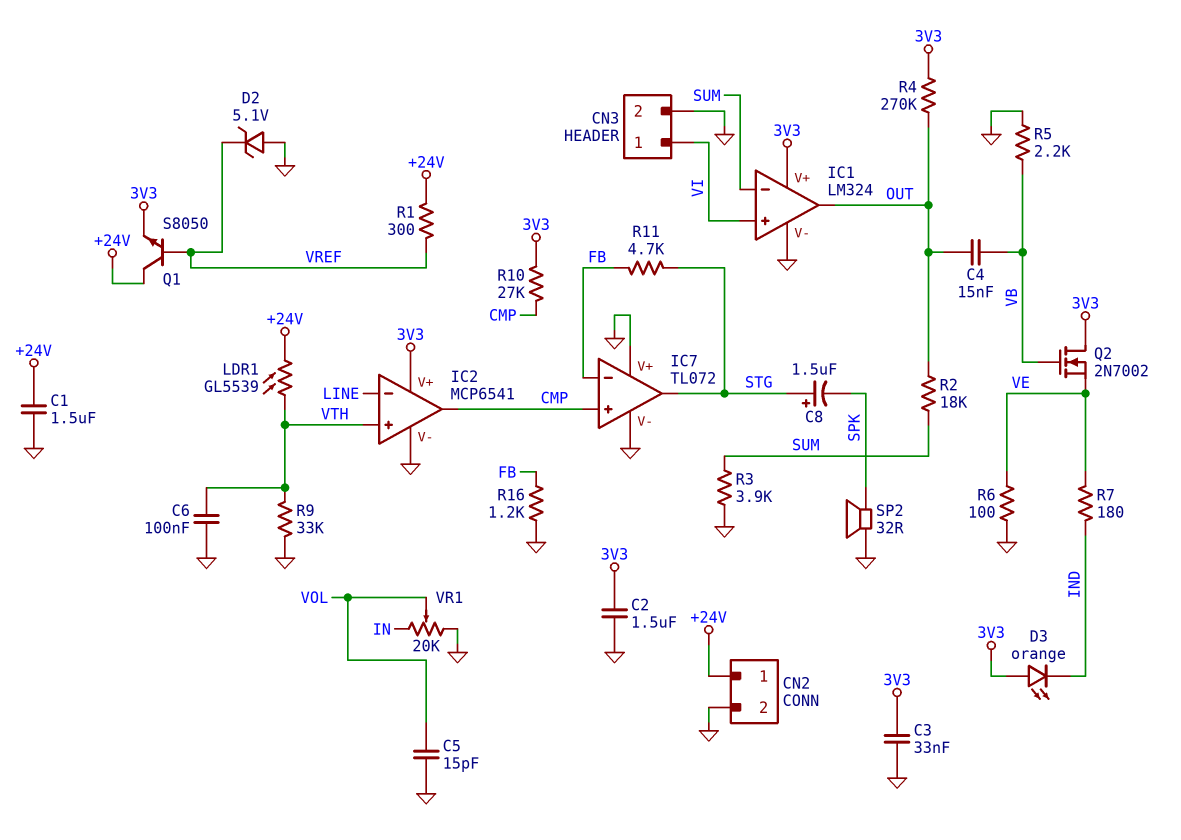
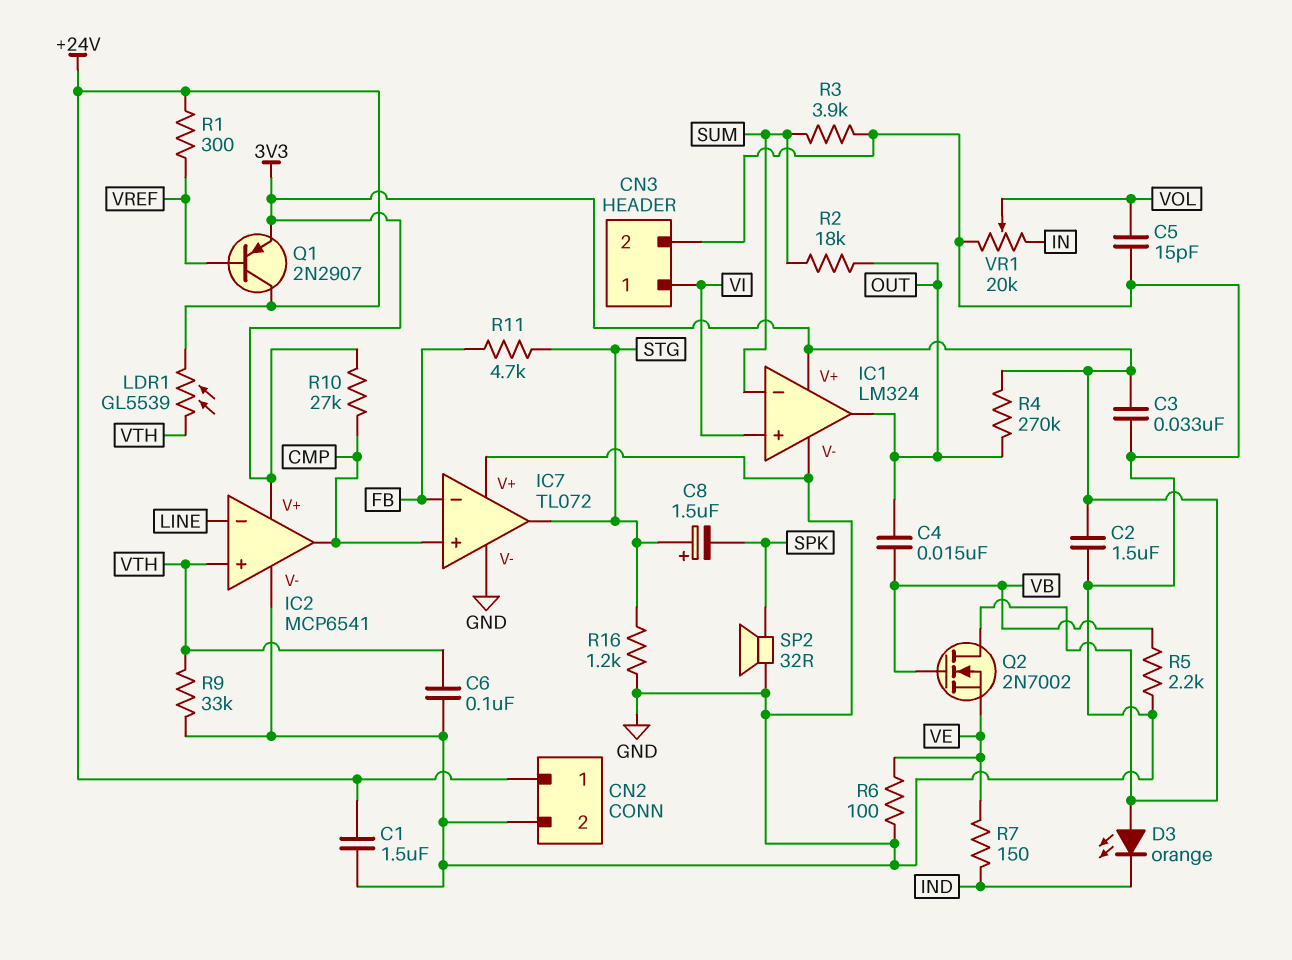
D2: zener 5.1V (A GND, K VREF) -> none
Q1: NPN S8050 (B VREF, C +24V, E 3V3) -> PNP 2N2907 (B VREF, C +24V, E 3V3)
R7: 180 (IND, VE) -> 150 (IND, VE)
R16: 1.2k (FB, GND) -> 1.2k (GND, STG)

